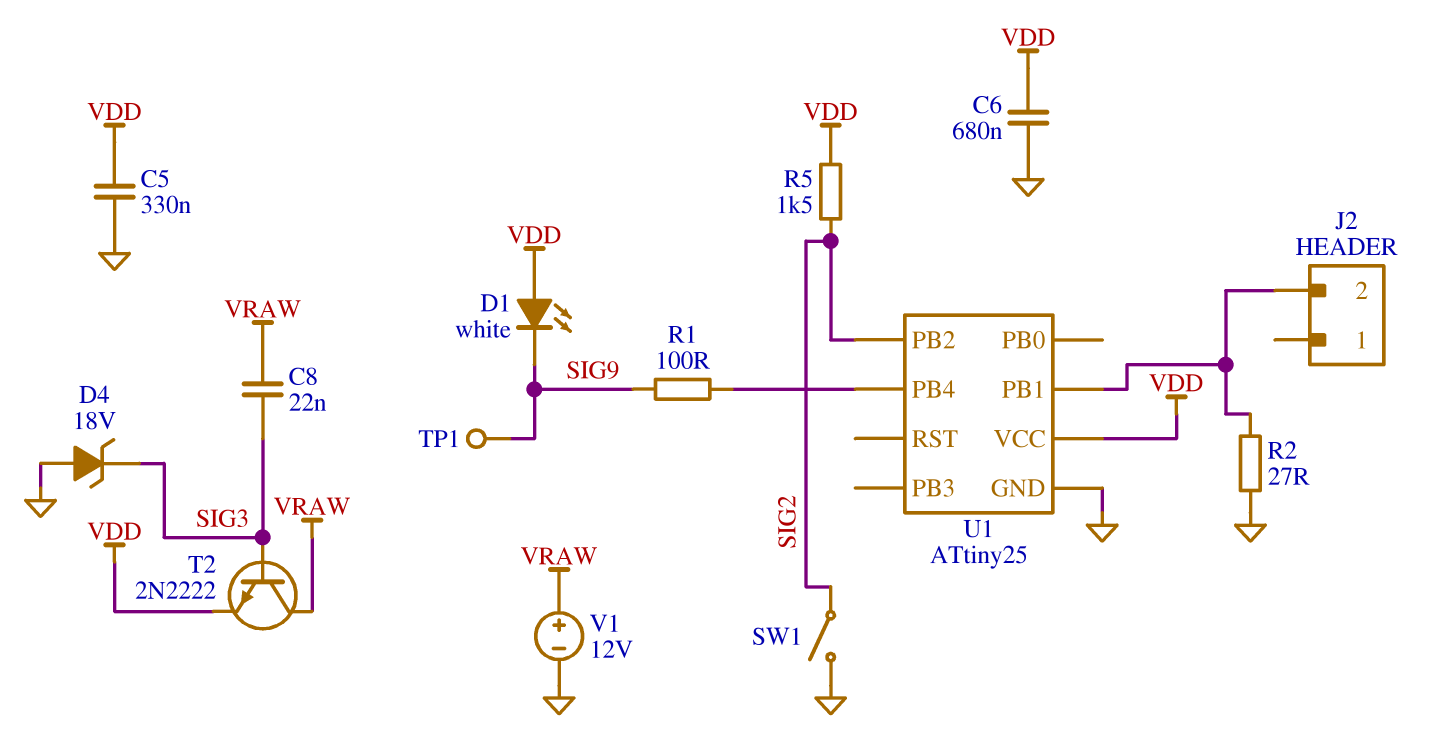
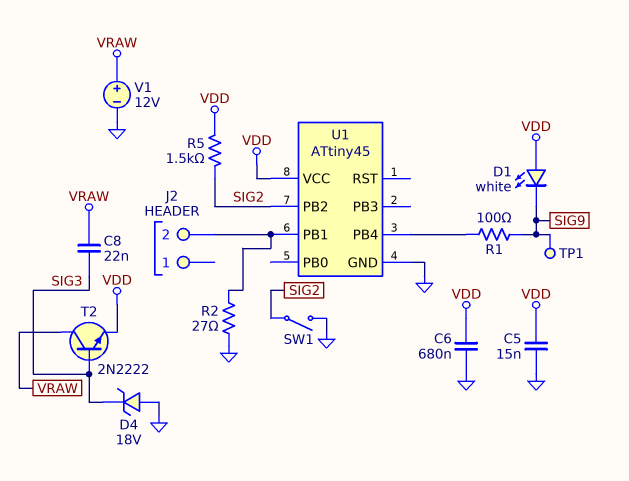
C5: 330nF (GND, VDD) -> 15nF (GND, VDD)
U1: ATtiny25 -> ATtiny45

